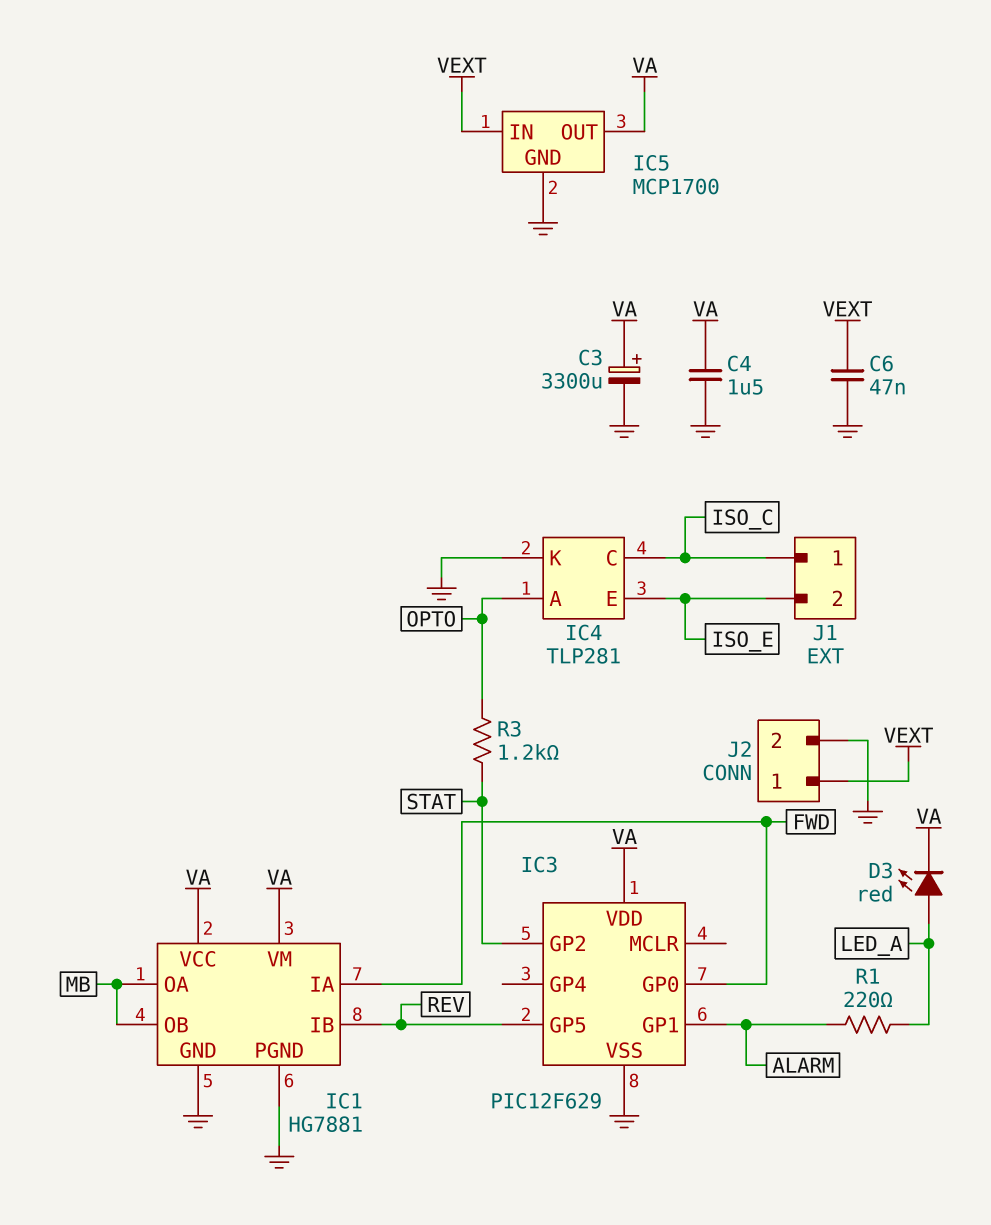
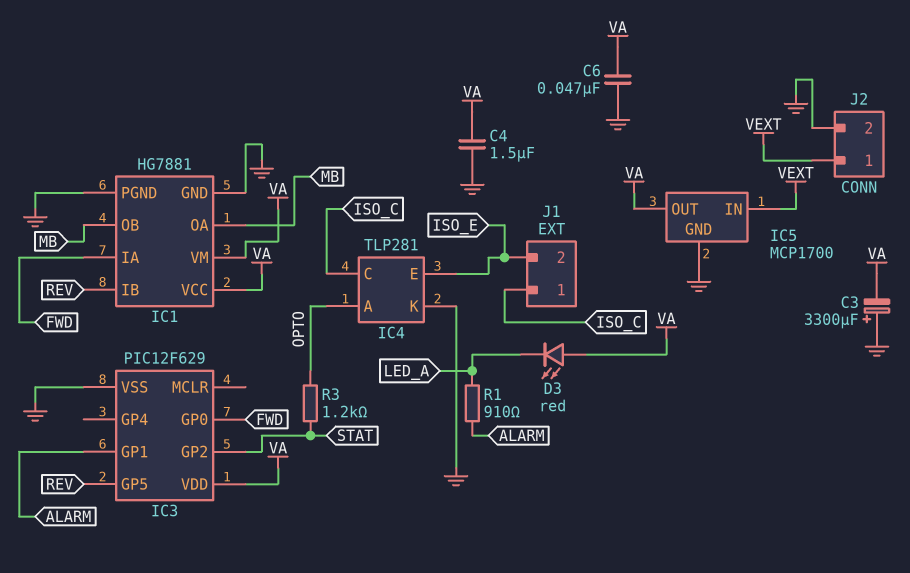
C3: 3300uF (plus VA, minus GND) -> 3300uF (plus GND, minus VA)
C6: 47nF (GND, VEXT) -> 47nF (GND, VA)
D3: LED red (A LED_A, K VA) -> LED red (A VA, K LED_A)
R1: 220 (ALARM, LED_A) -> 910 (ALARM, LED_A)

